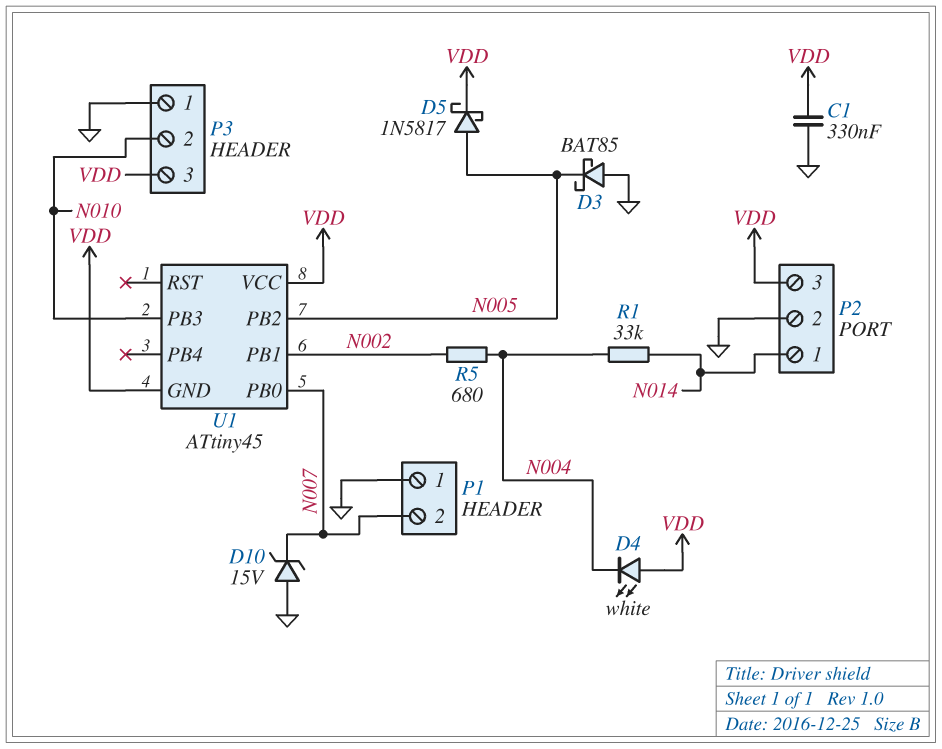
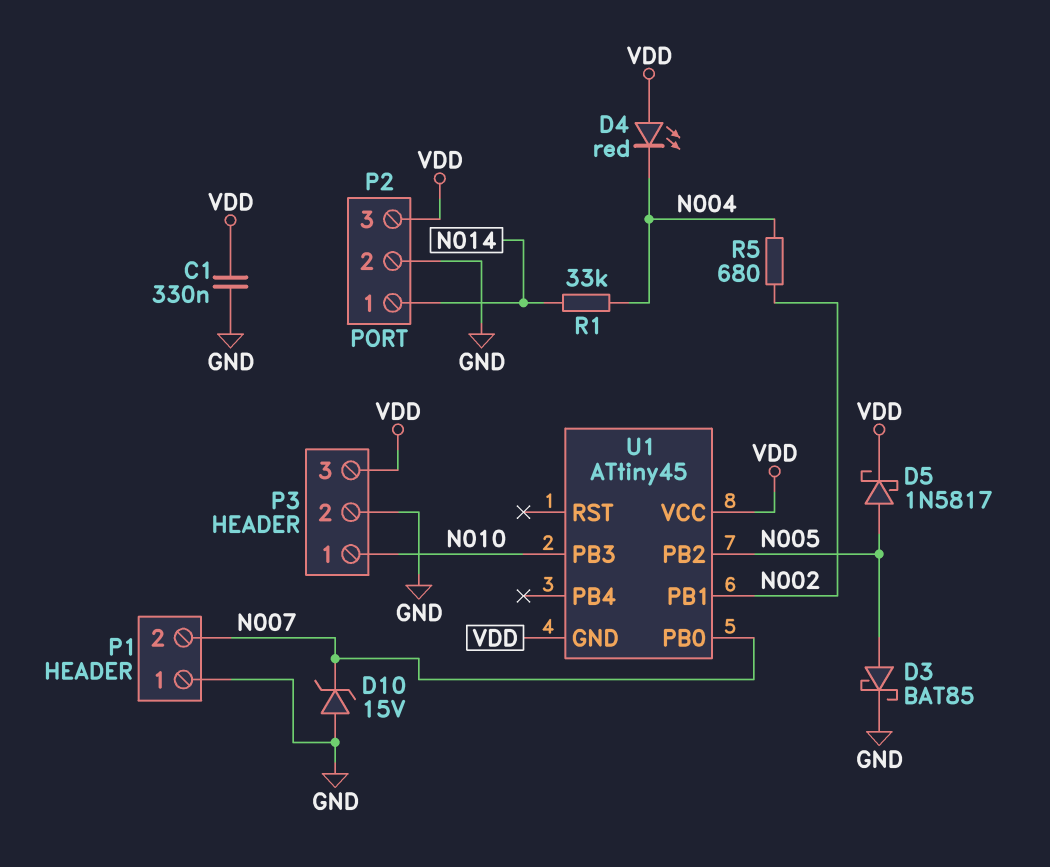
D3: schottky BAT85 (A GND, K N005) -> schottky BAT85 (A N005, K GND)
D4: LED white (A VDD, K N004) -> LED red (A VDD, K N004)
P3 pin 1: GND -> N010
P3 pin 2: N010 -> GND

